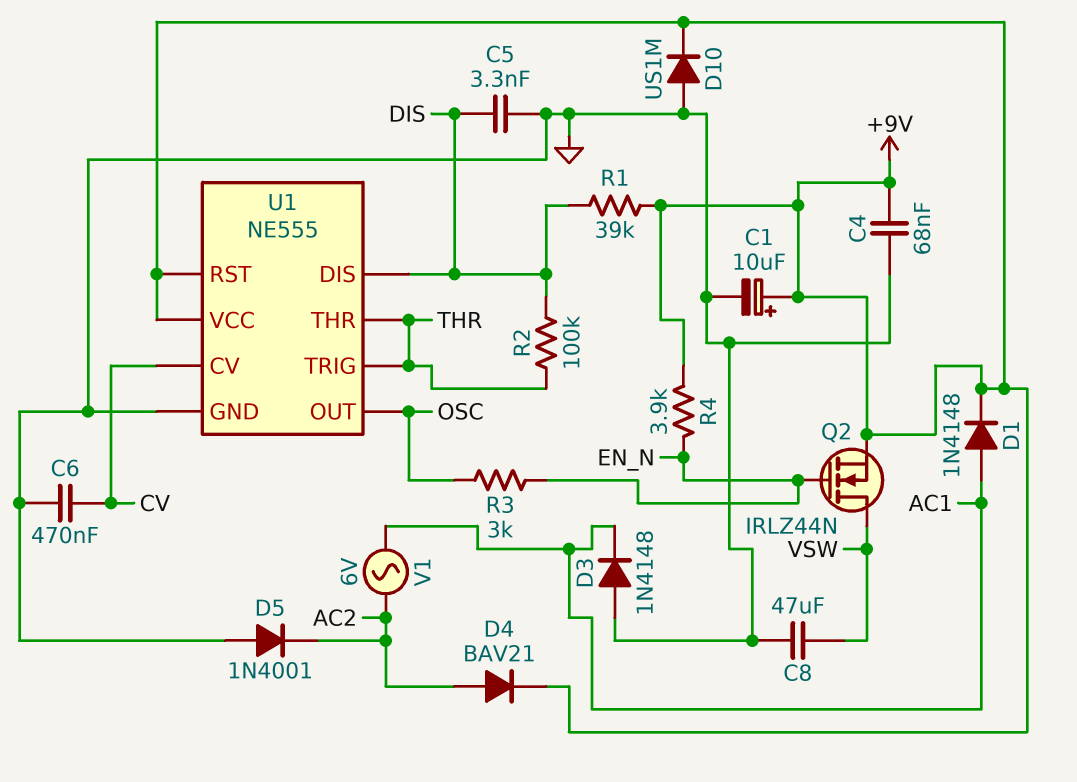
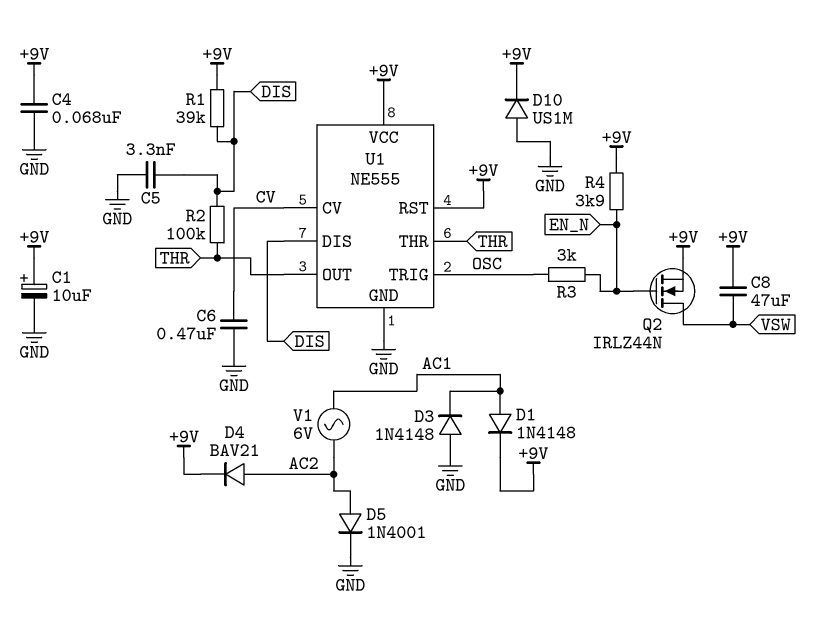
C8: 47uF (GND, VSW) -> 47uF (+9V, VSW)
D5: diode 1N4001 (A GND, K AC2) -> diode 1N4001 (A AC2, K GND)
U1 pin OUT: OSC -> THR
U1 pin TRIG: THR -> OSC

